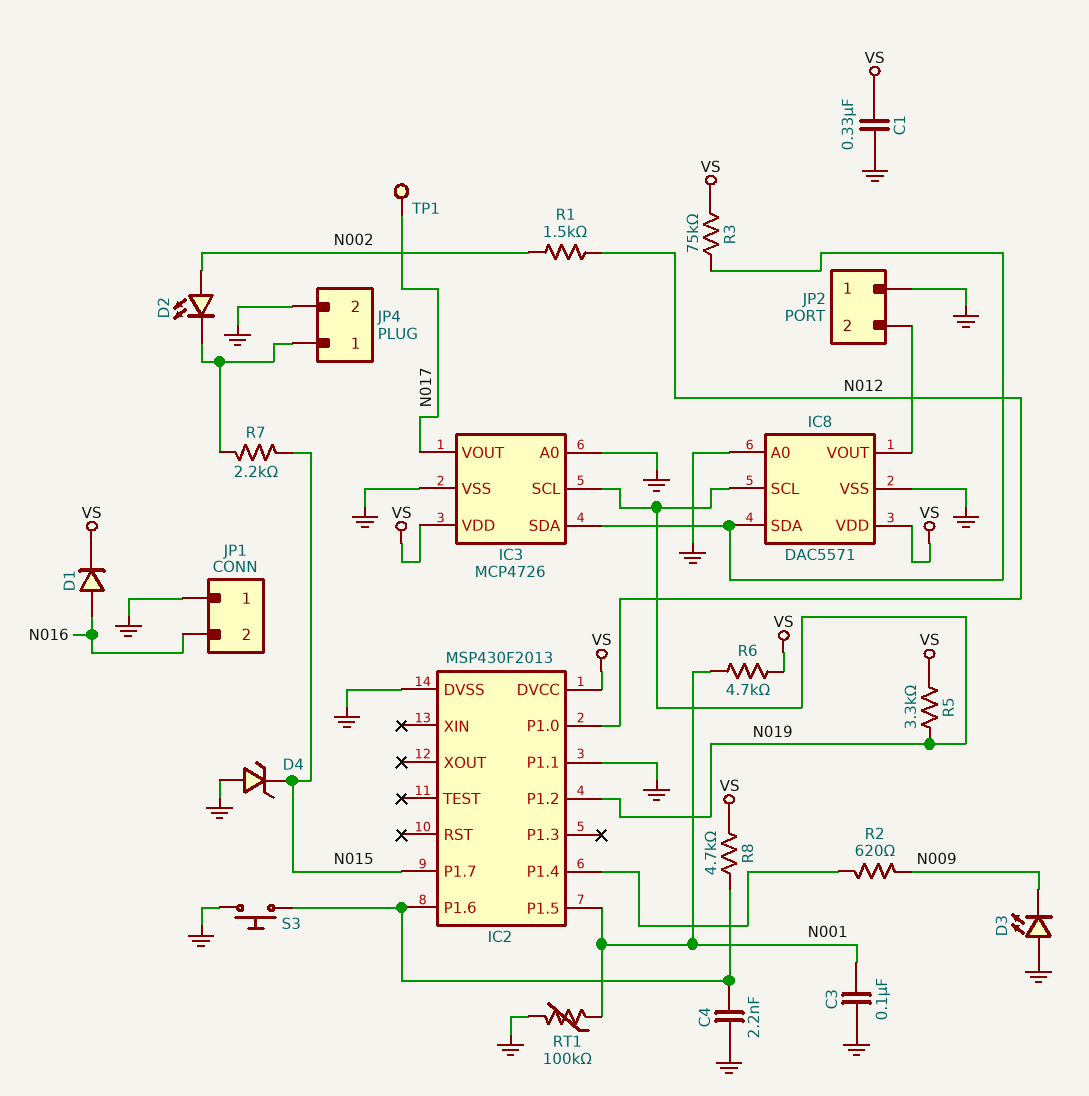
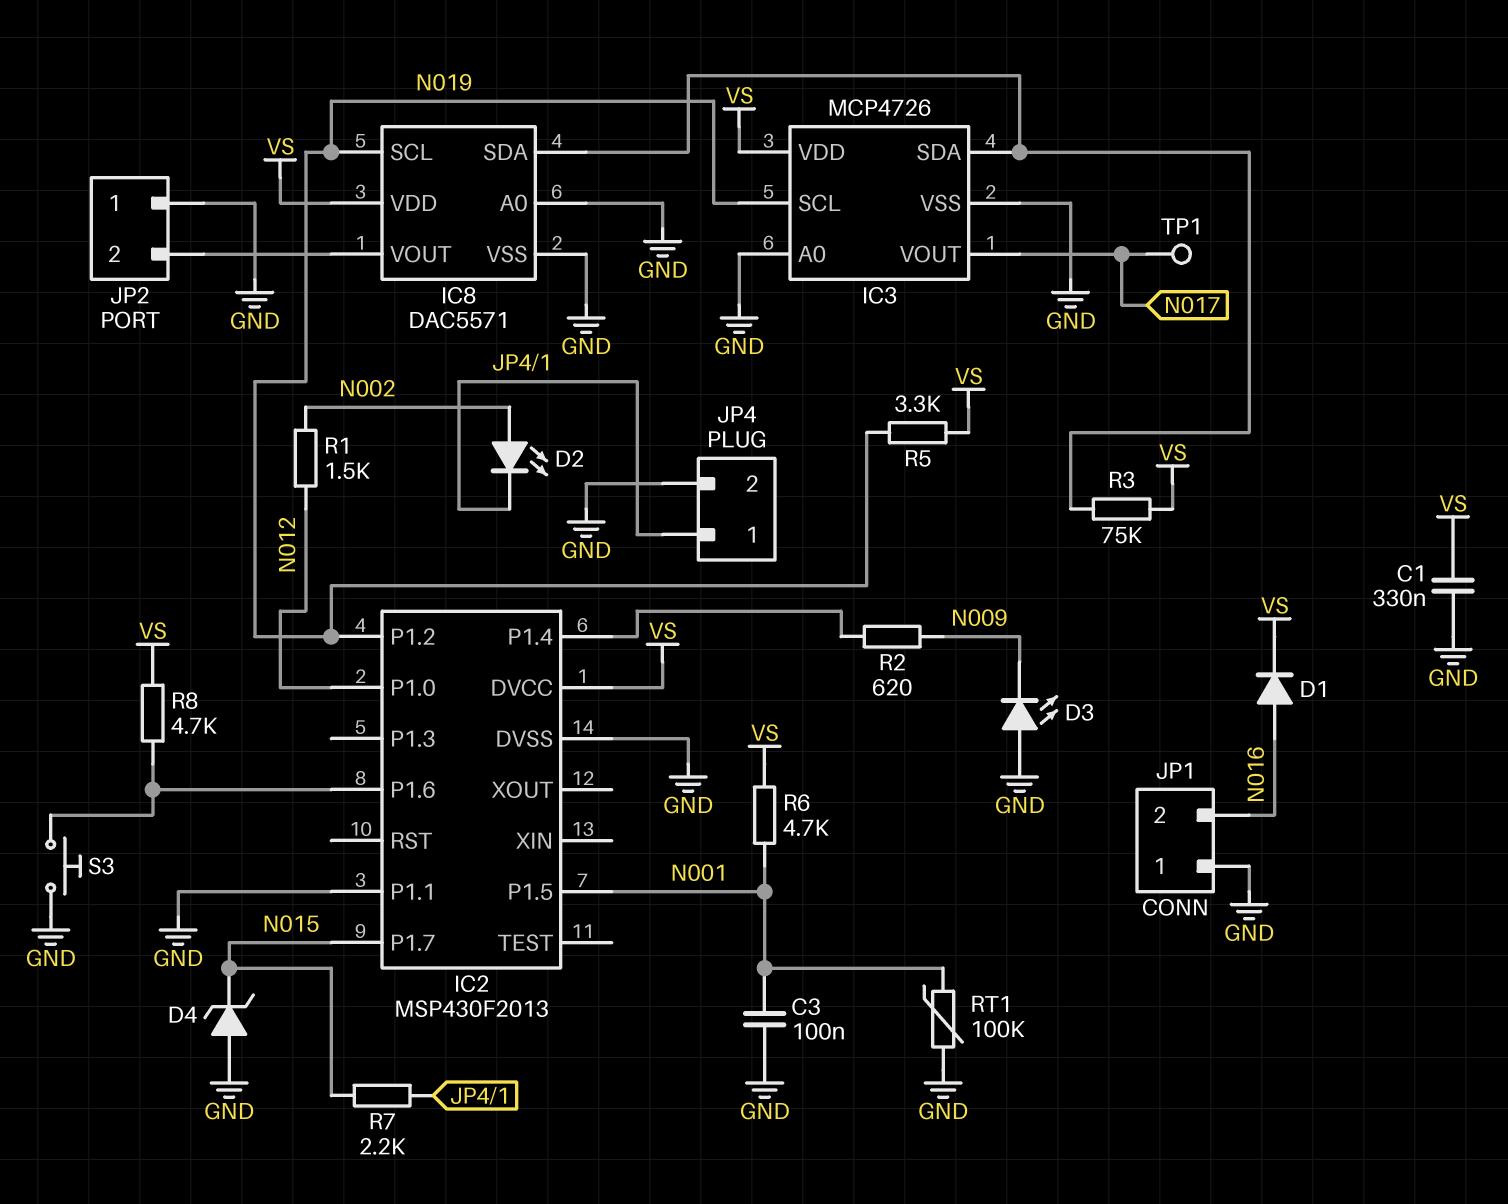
C4: 2.2nF (GND, IC2/P1.6) -> none

